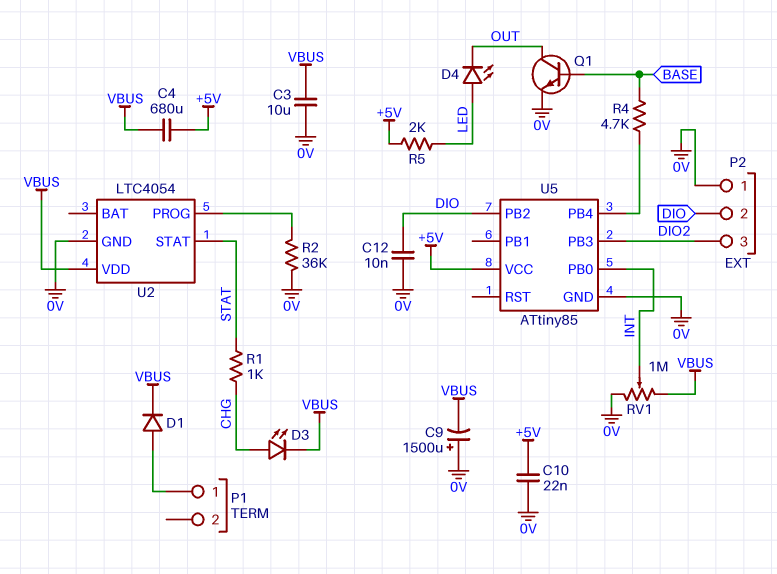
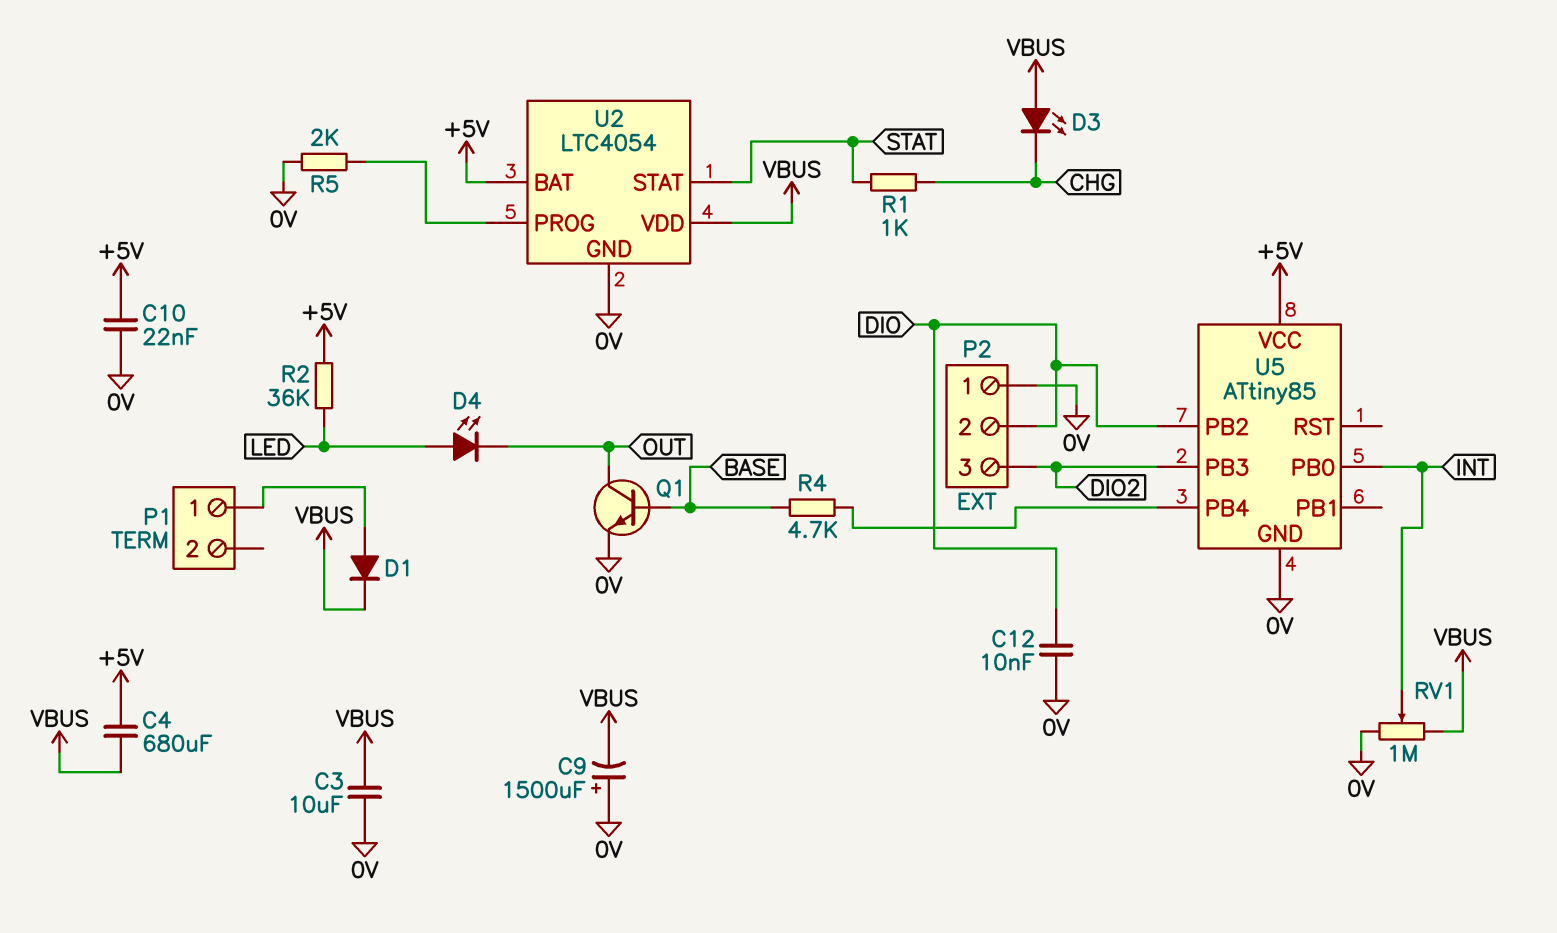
D3: LED (A CHG, K VBUS) -> LED (A VBUS, K CHG)
R2: 36k (0V, U2/PROG) -> 36k (+5V, LED)
R5: 2k (+5V, LED) -> 2k (0V, U2/PROG)
U2 pin BAT: none -> +5V

